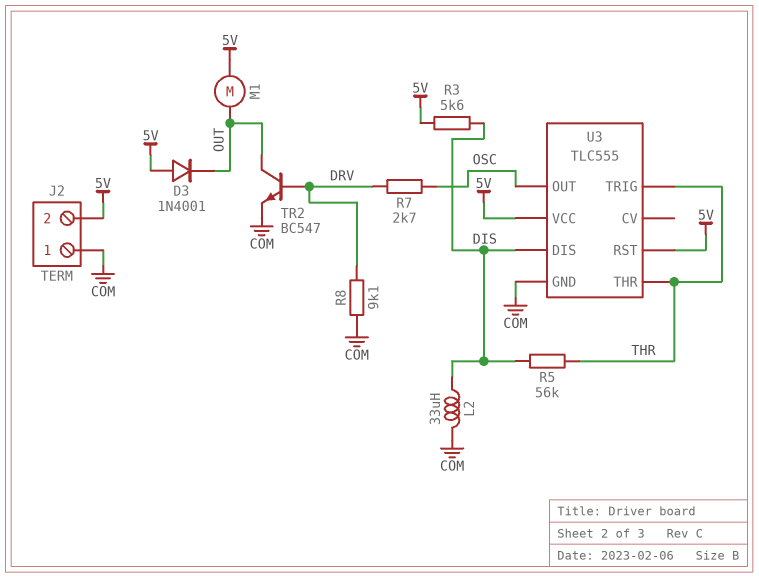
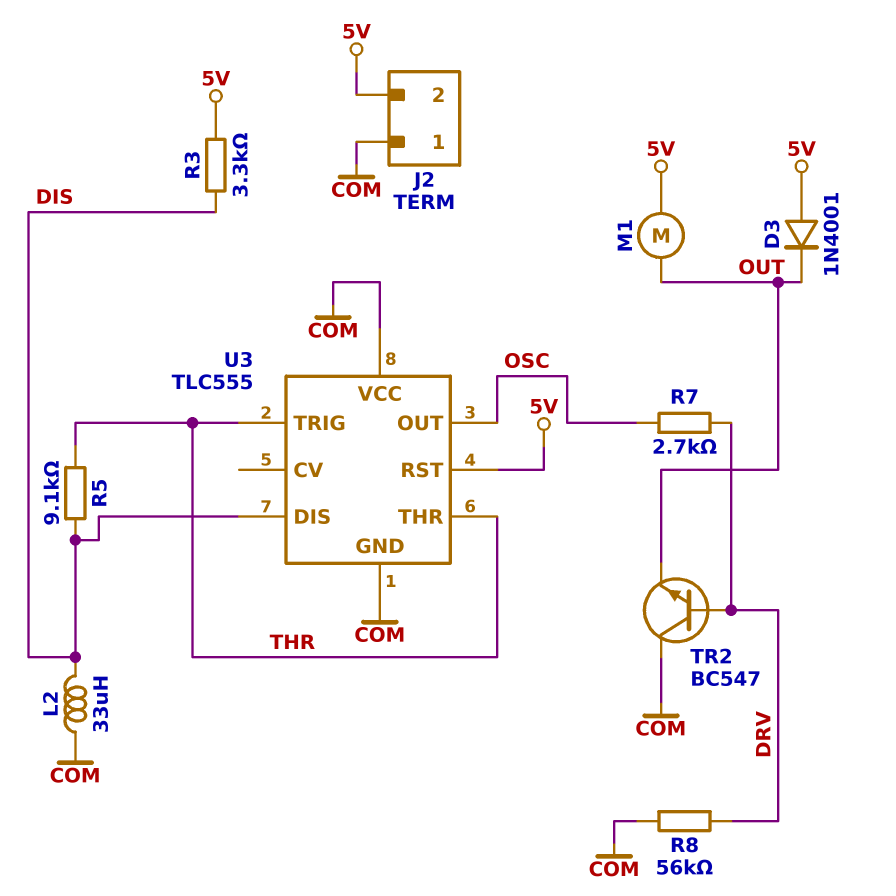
R3: 5.6k (5V, DIS) -> 3.3k (5V, DIS)
R5: 56k (DIS, THR) -> 9.1k (DIS, THR)
R8: 9.1k (COM, DRV) -> 56k (COM, DRV)
TR2: NPN BC547 (B DRV, C OUT, E COM) -> NPN BC547 (B DRV, C COM, E OUT)
U3 pin VCC: 5V -> COM

